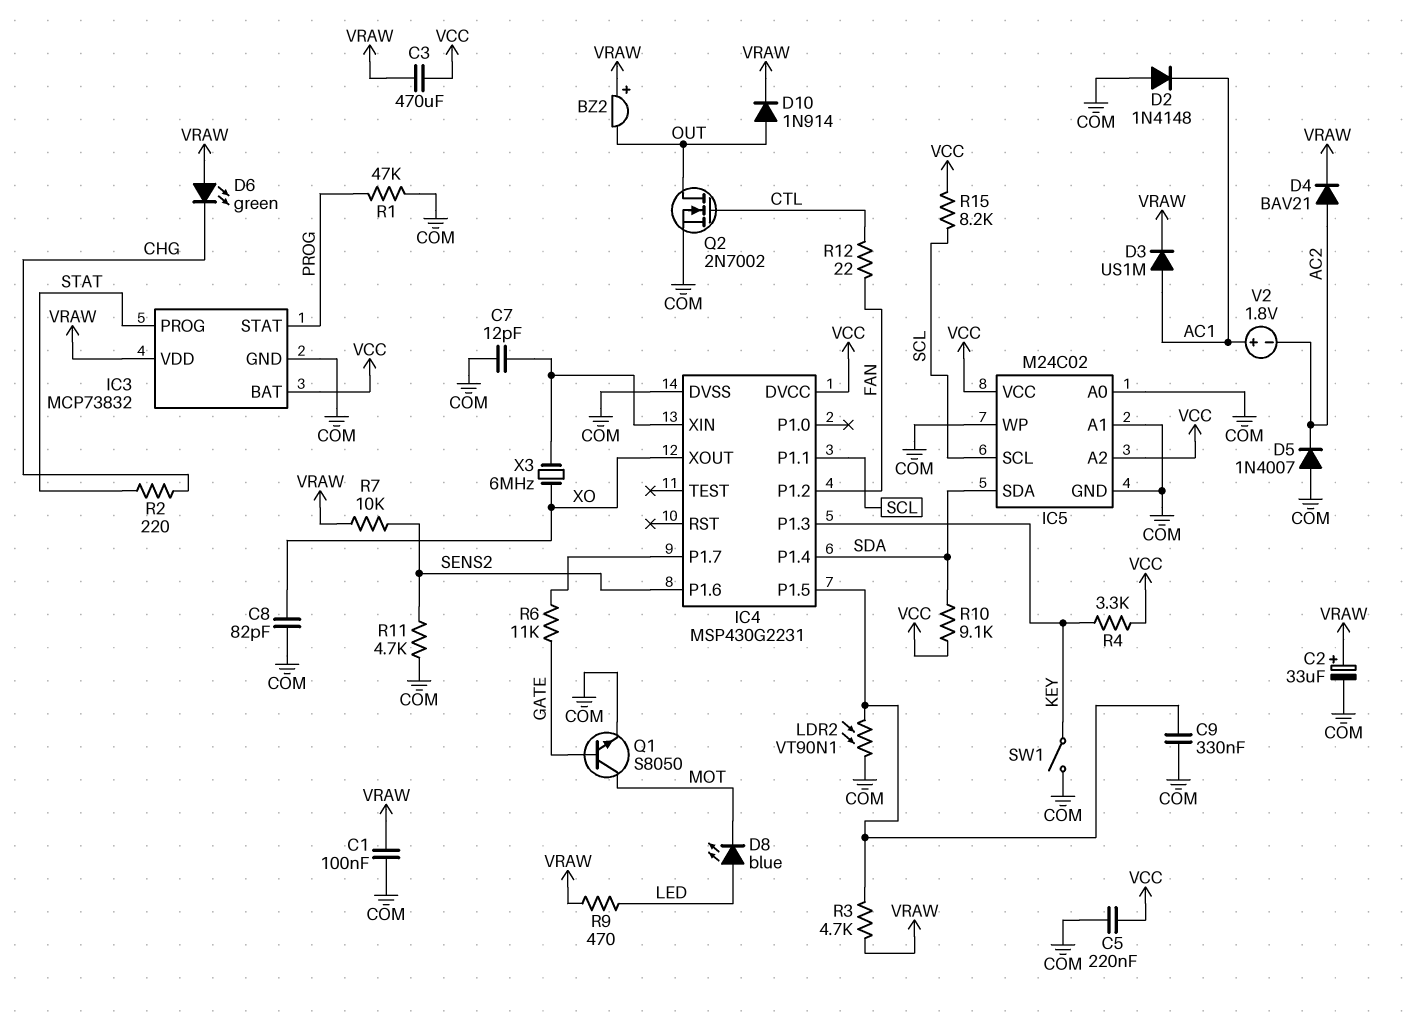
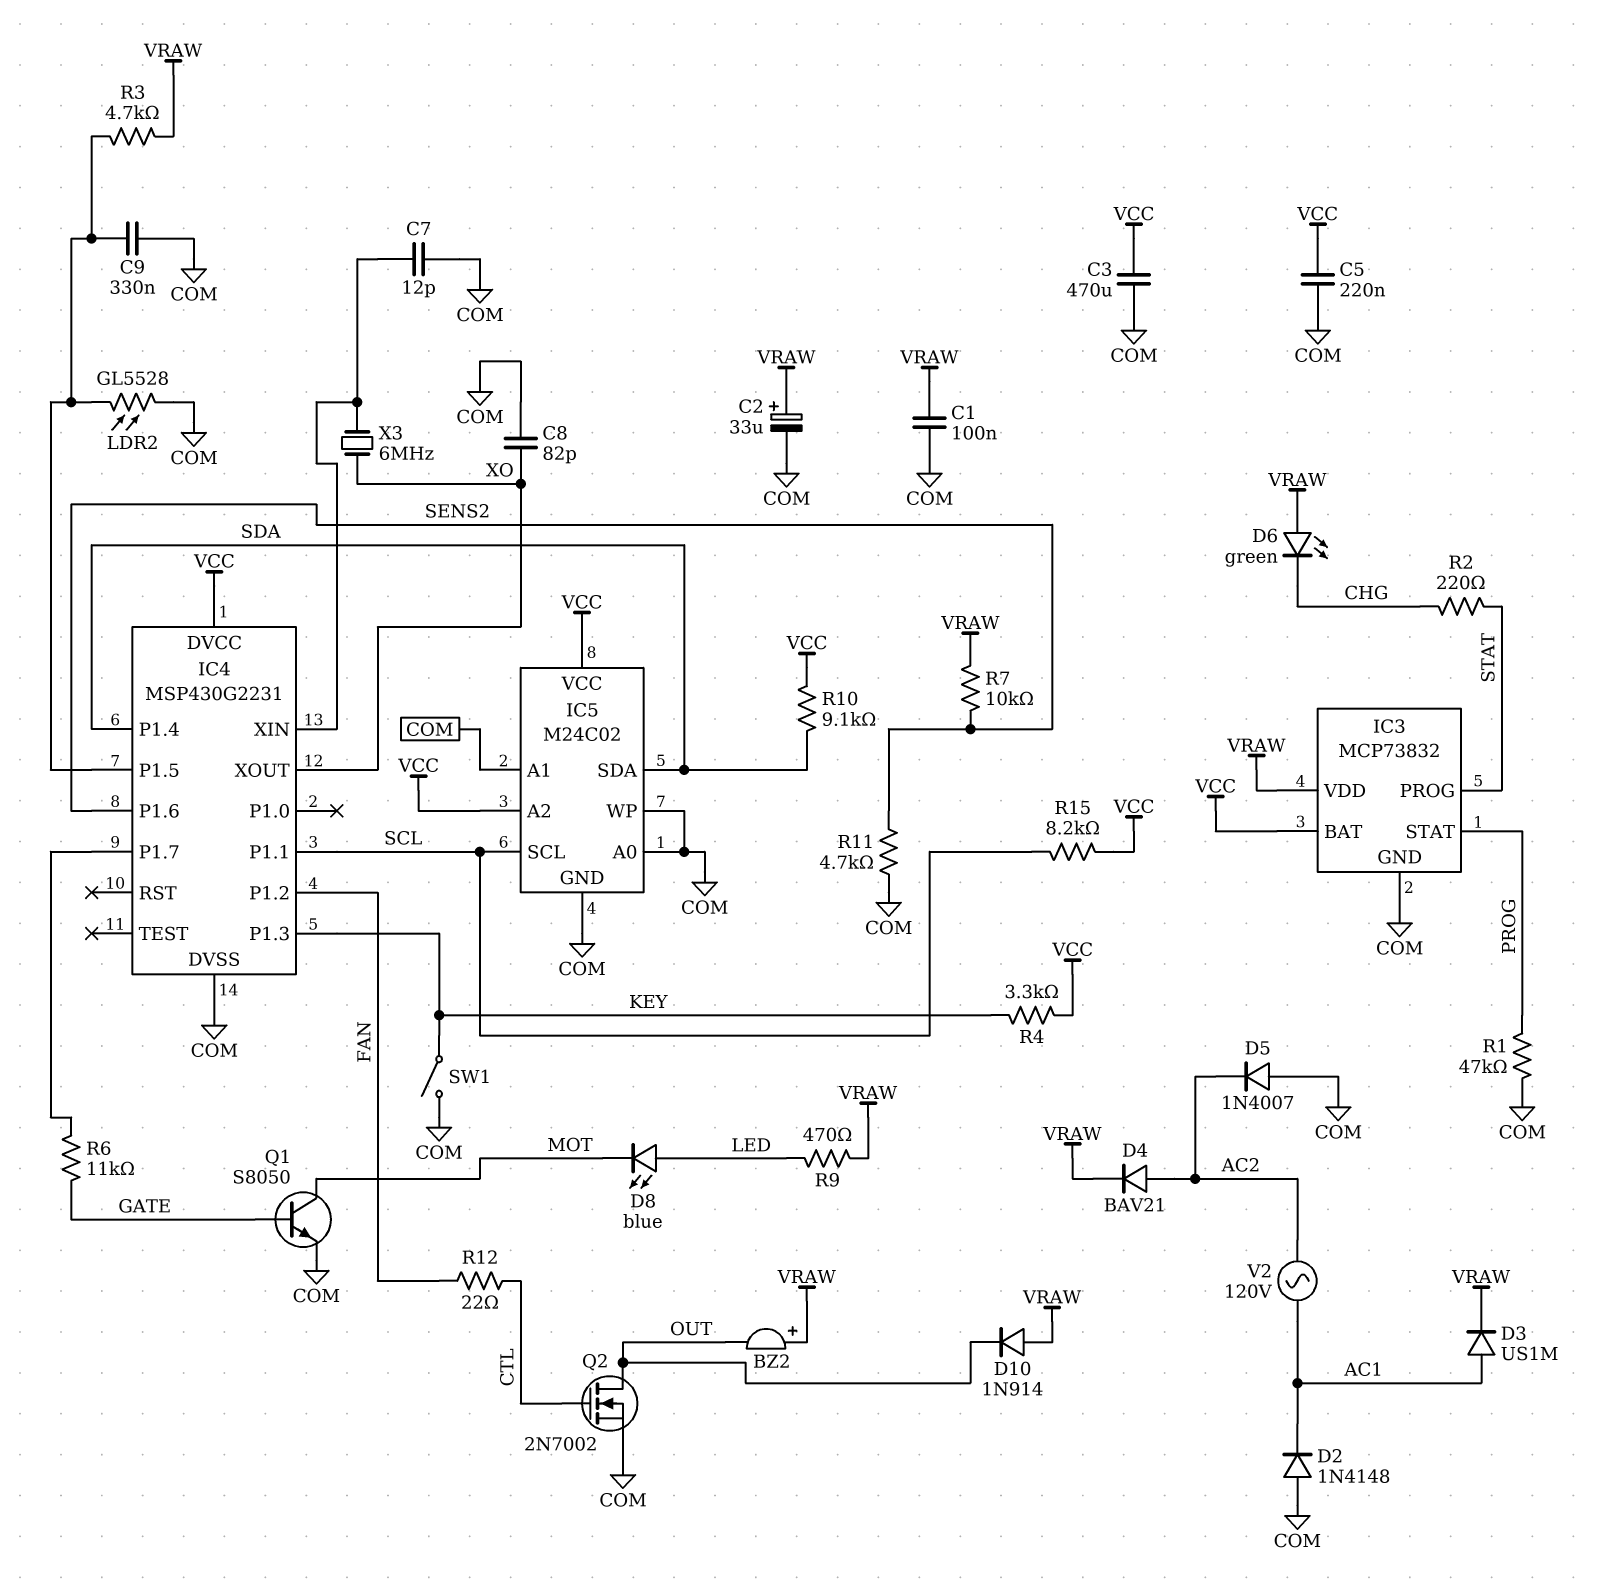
C3: 470uF (VCC, VRAW) -> 470uF (COM, VCC)
D10: diode 1N914 (A OUT, K VRAW) -> diode 1N914 (A VRAW, K OUT)
LDR2: VT90N1 (COM, IC4/P1.5) -> GL5528 (COM, IC4/P1.5)
V2: 1.8V (plus AC1, minus AC2) -> AC 120V (AC1, AC2)

